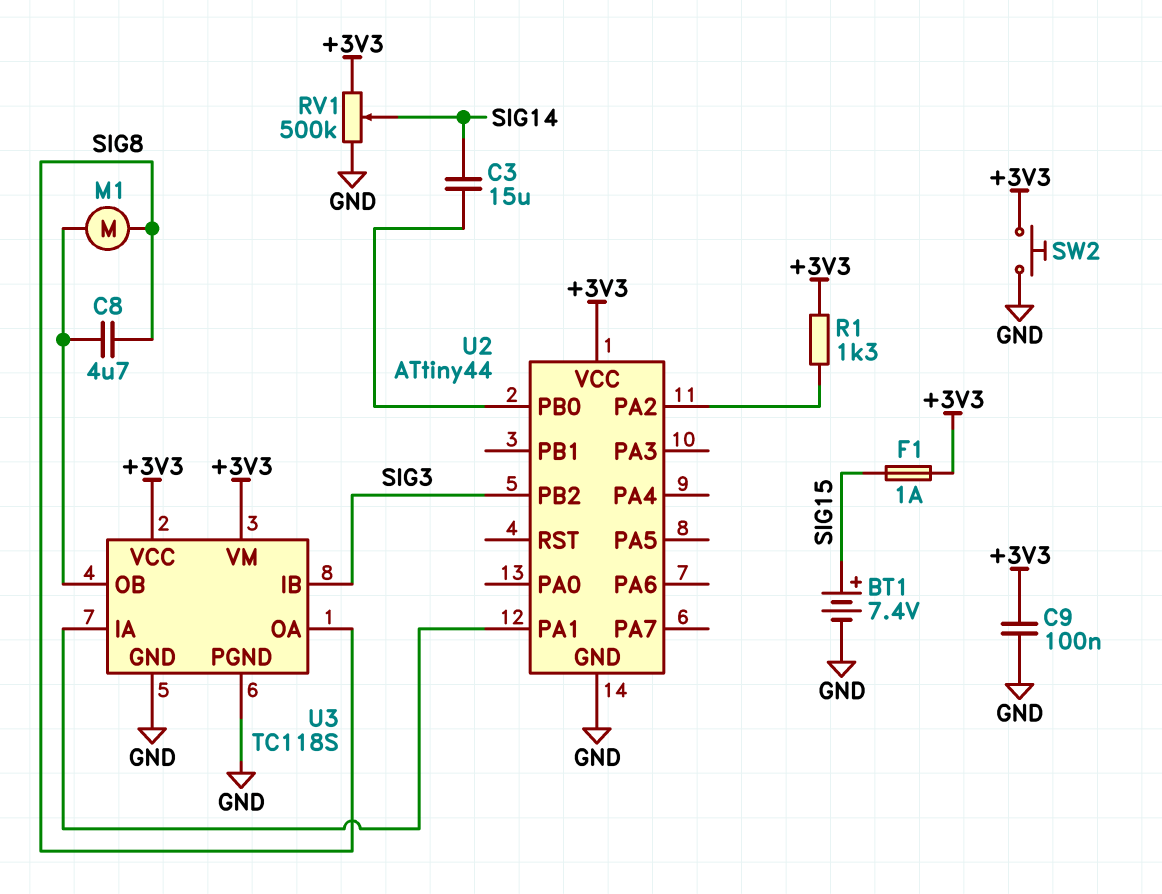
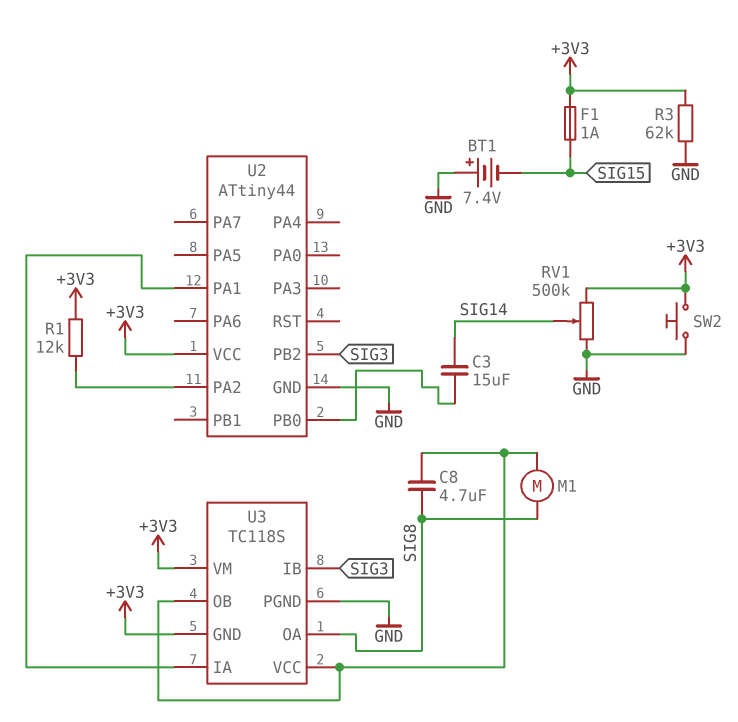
BT1: 7.4V (plus SIG15, minus GND) -> 7.4V (plus GND, minus SIG15)
C9: 100nF (+3V3, GND) -> none
R1: 1.3k (+3V3, U2/PA2) -> 12k (+3V3, U2/PA2)
R3: none -> 62k (+3V3, GND)
U3 pin GND: GND -> +3V3
U3 pin VCC: +3V3 -> U3/OB

